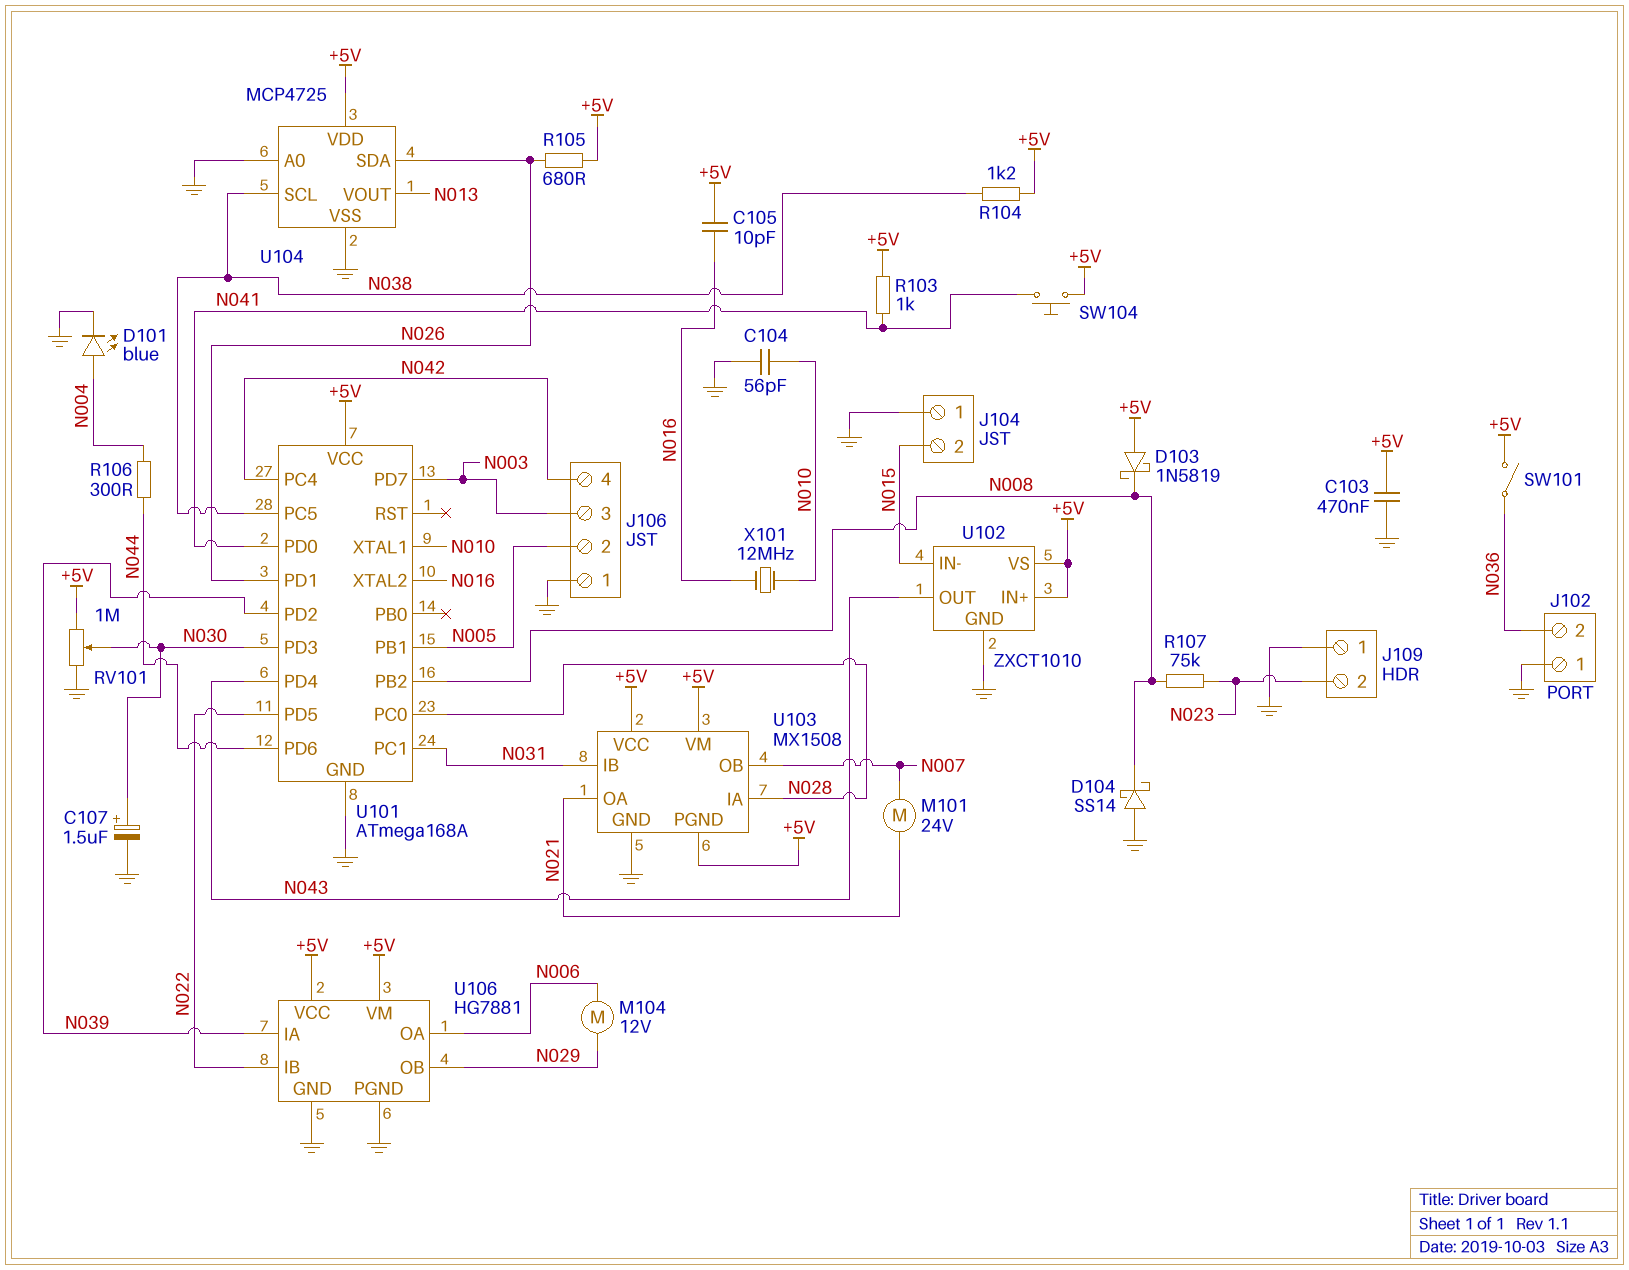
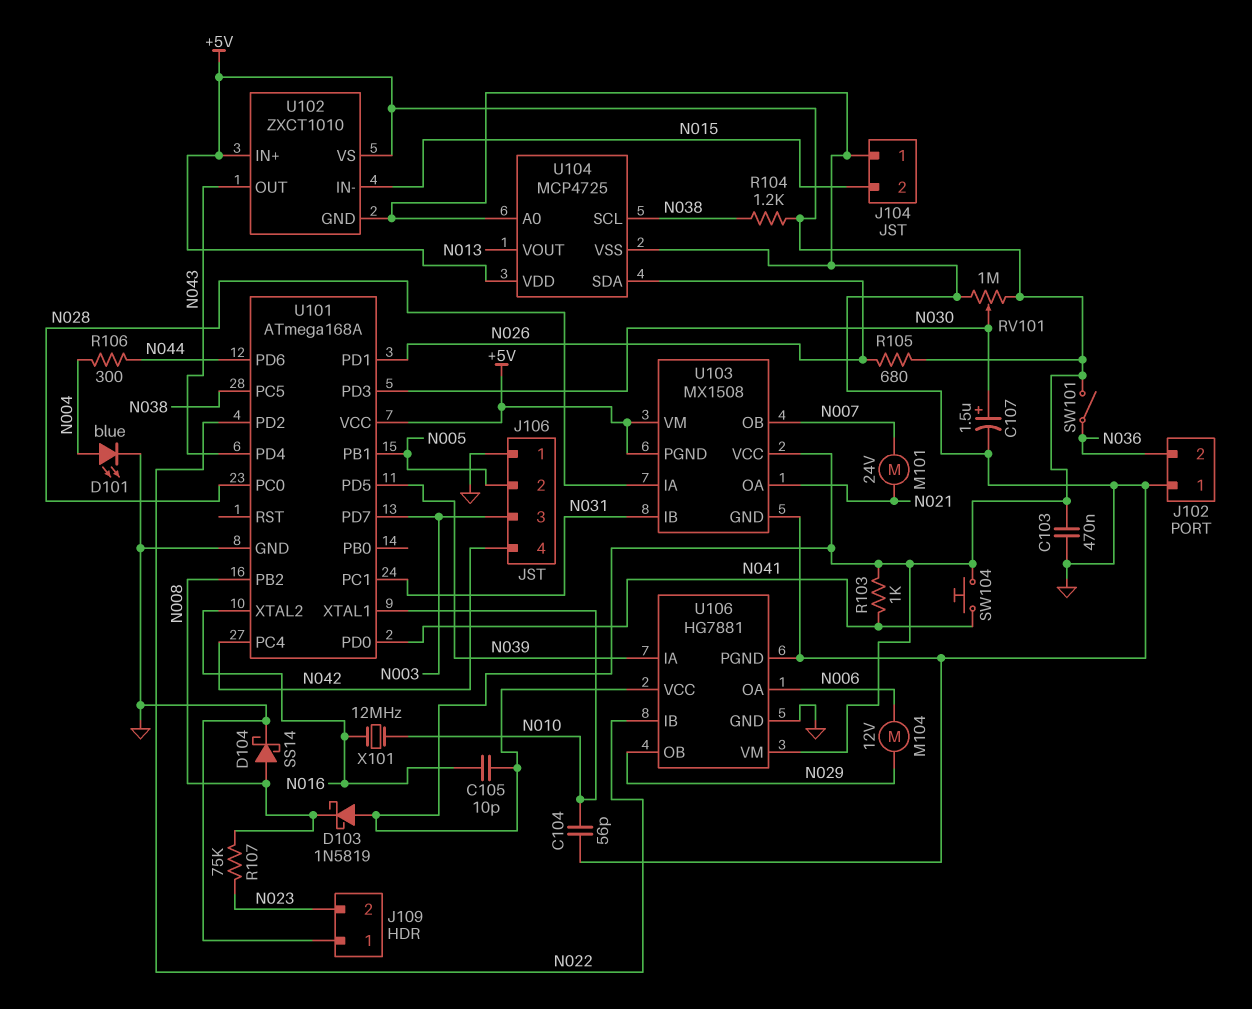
D104: schottky SS14 (A GND, K N008) -> schottky SS14 (A N008, K GND)
U101 pin PD2: N039 -> N022
U101 pin PD5: N022 -> N039

